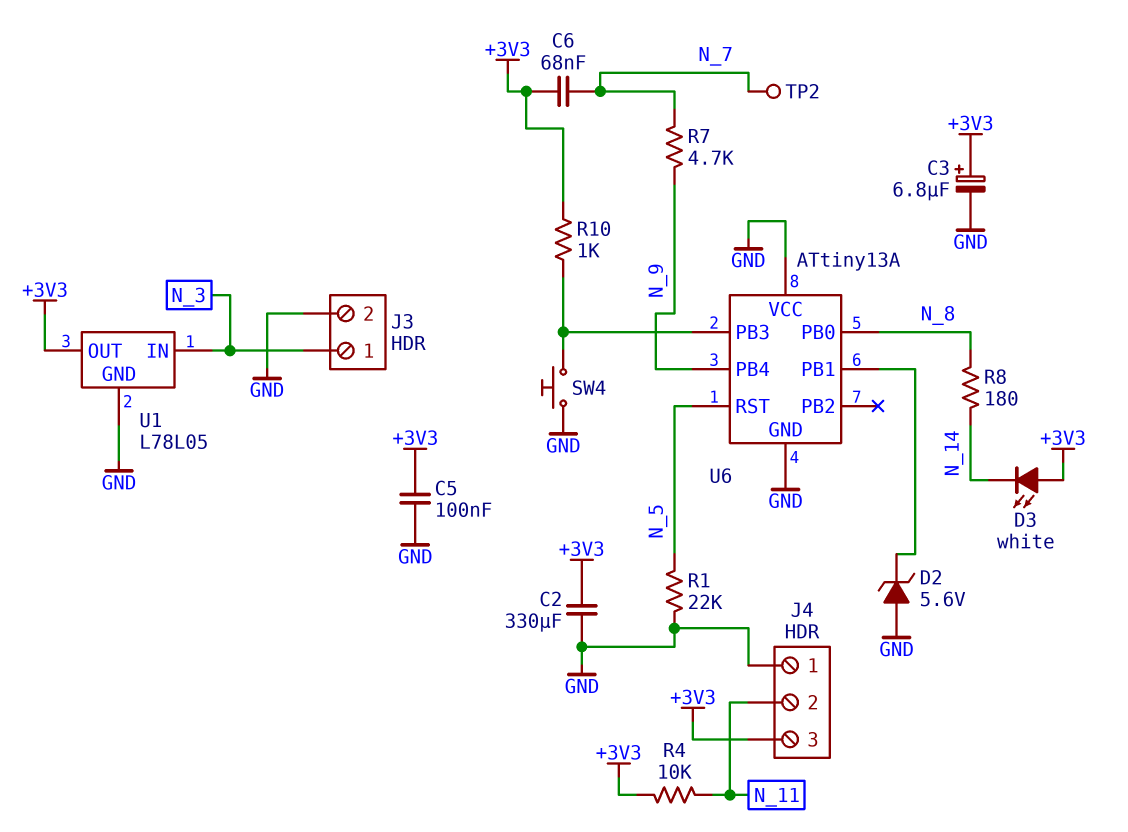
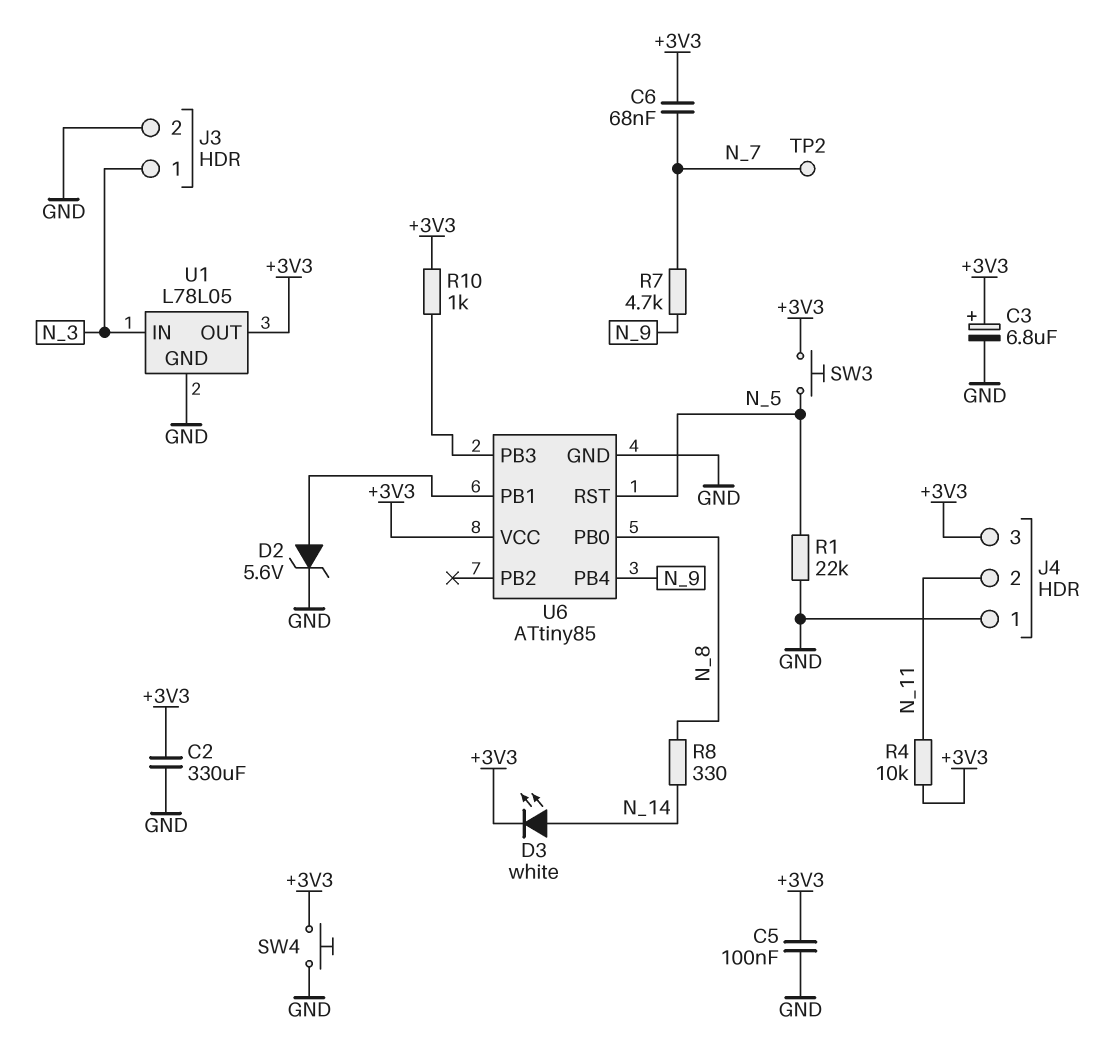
D2: zener 5.6V (A GND, K U6/PB1) -> zener 5.6V (A U6/PB1, K GND)
D3: LED white (A +3V3, K N_14) -> LED white (A N_14, K +3V3)
R8: 180 (N_8, N_14) -> 330 (N_8, N_14)
SW3: none -> button (+3V3, N_5)
SW4: button (GND, U6/PB3) -> button (+3V3, GND)
U6: ATtiny13A -> ATtiny85
U6 pin VCC: GND -> +3V3

